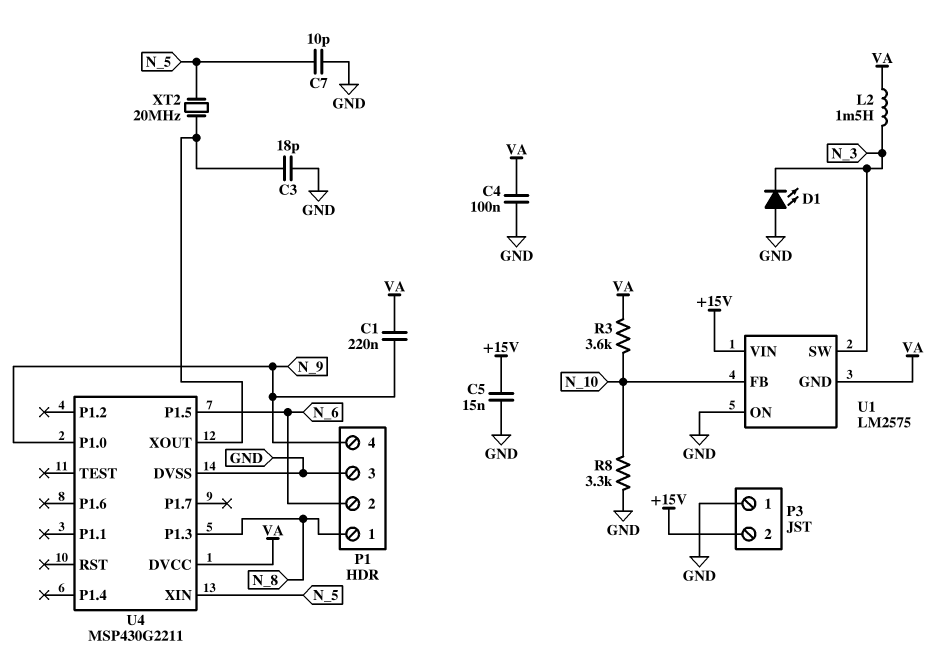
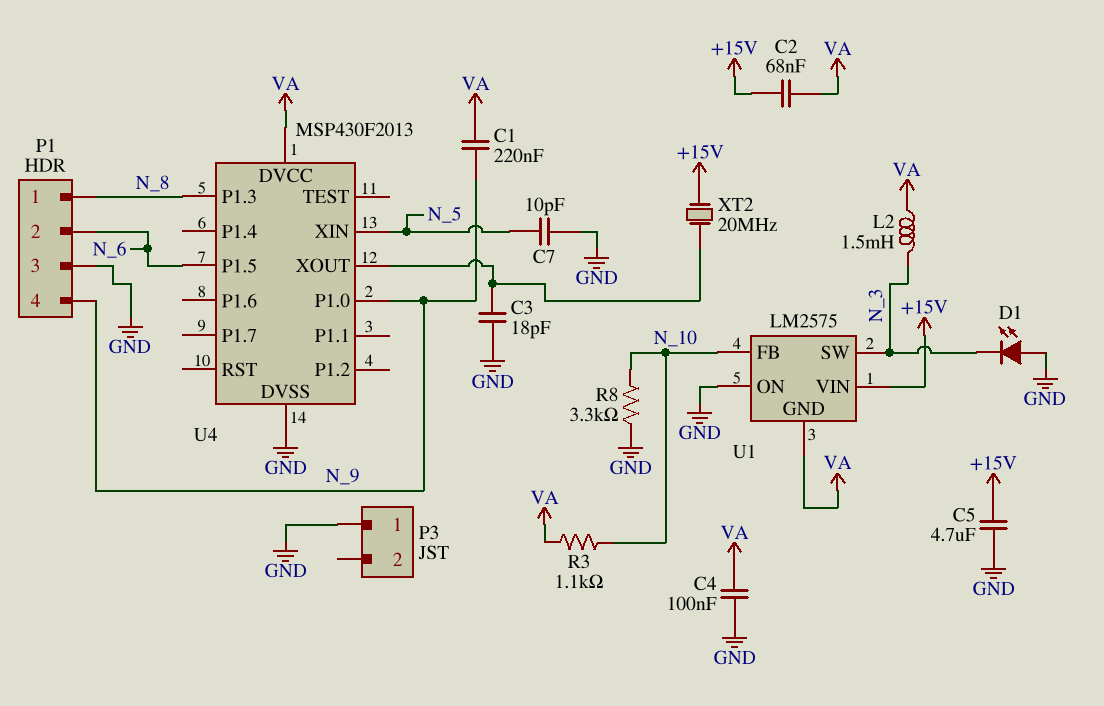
C2: none -> 68nF (+15V, VA)
C5: 15nF (+15V, GND) -> 4.7uF (+15V, GND)
P3 pin 2: +15V -> none
R3: 3.6k (N_10, VA) -> 1.1k (N_10, VA)
U4: MSP430G2211 -> MSP430F2013
XT2: 20MHz (N_5, U4/XOUT) -> 20MHz (+15V, U4/XOUT)

